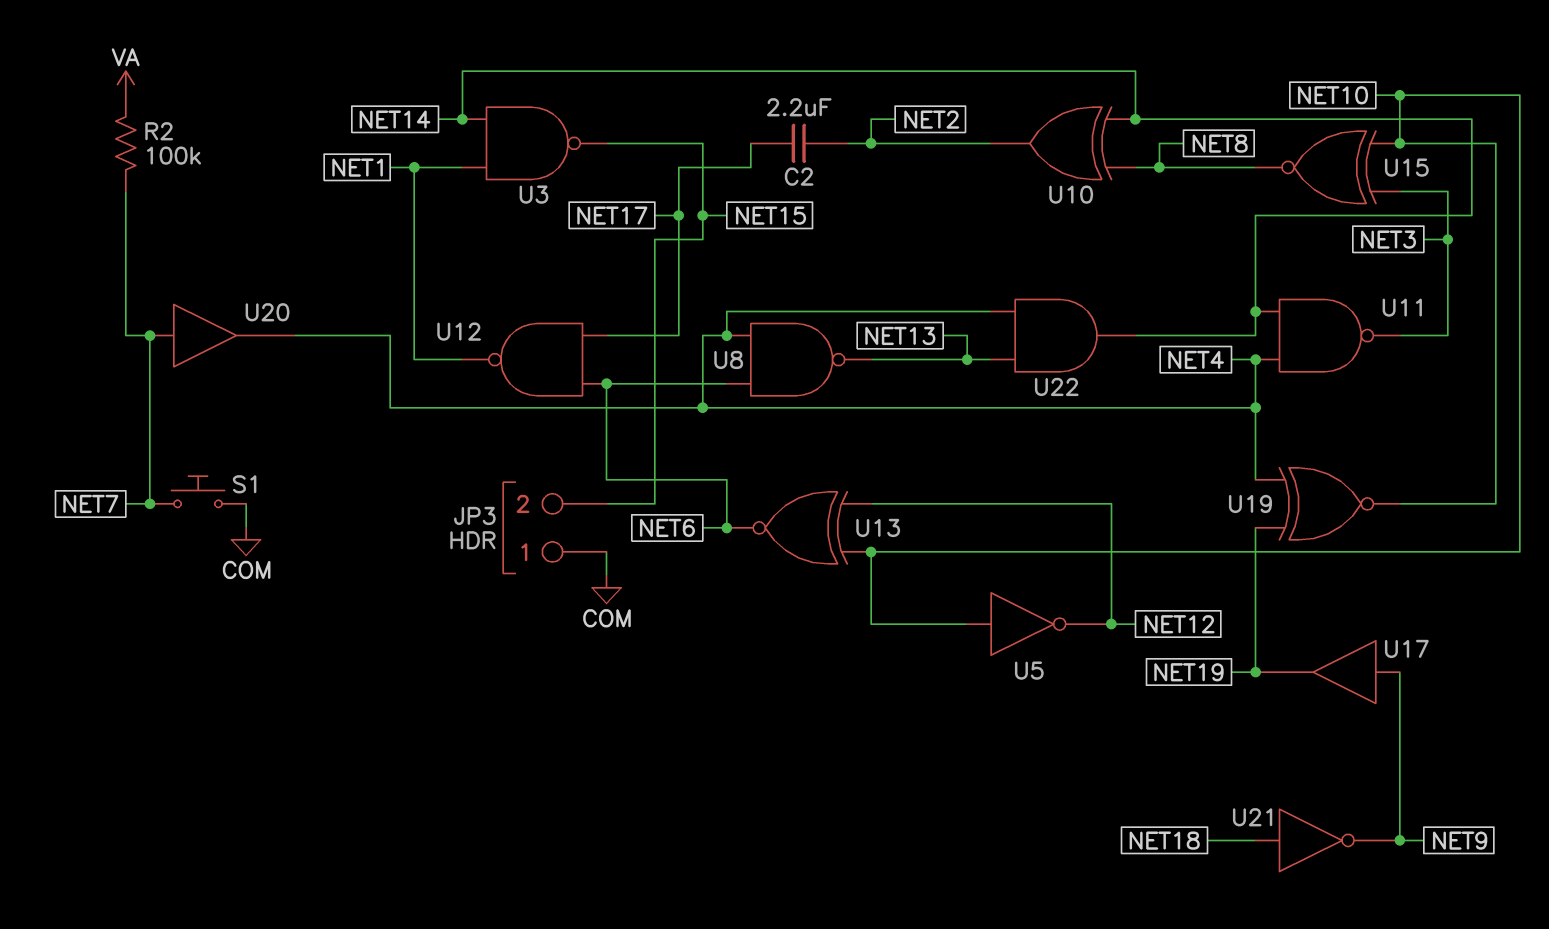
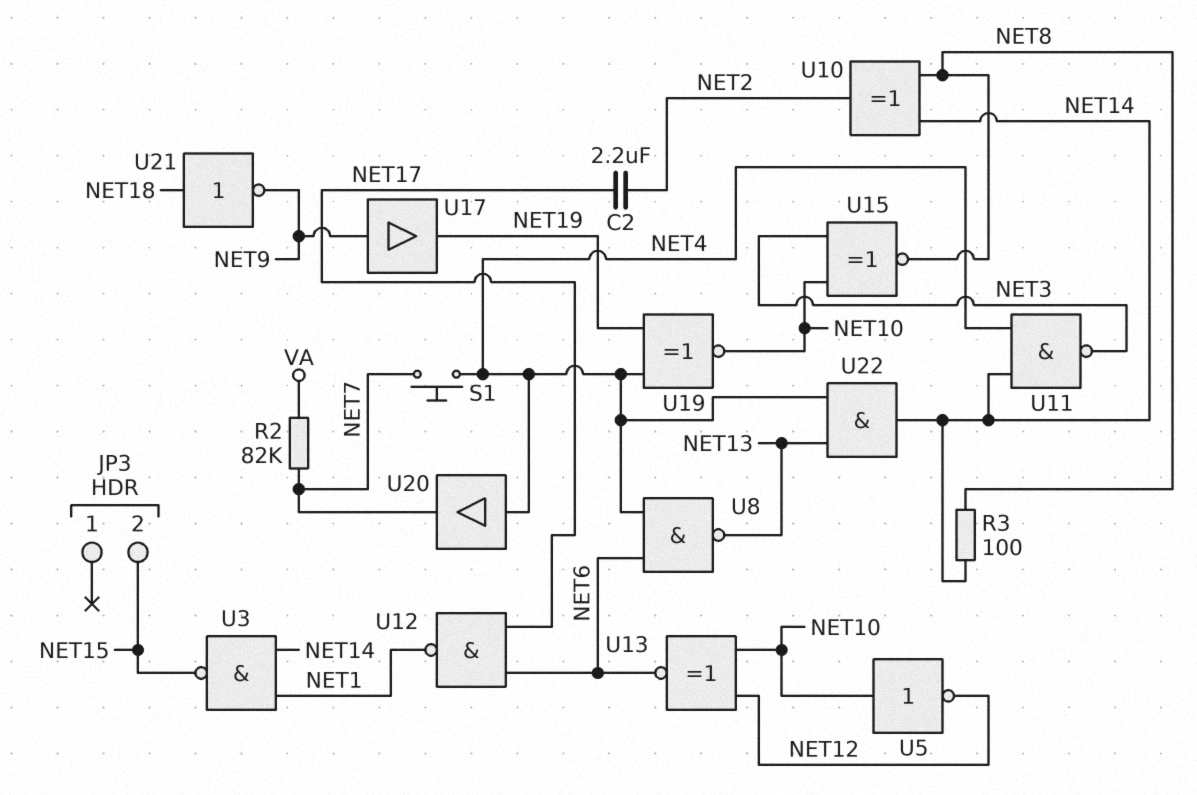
JP3 pin 1: COM -> none
R2: 100k (NET7, VA) -> 82k (NET7, VA)
R3: none -> 100 (NET8, NET14)
S1: button (COM, NET7) -> button (NET4, NET7)
U20: buffer (in NET7, out NET4) -> buffer (in NET4, out NET7)

